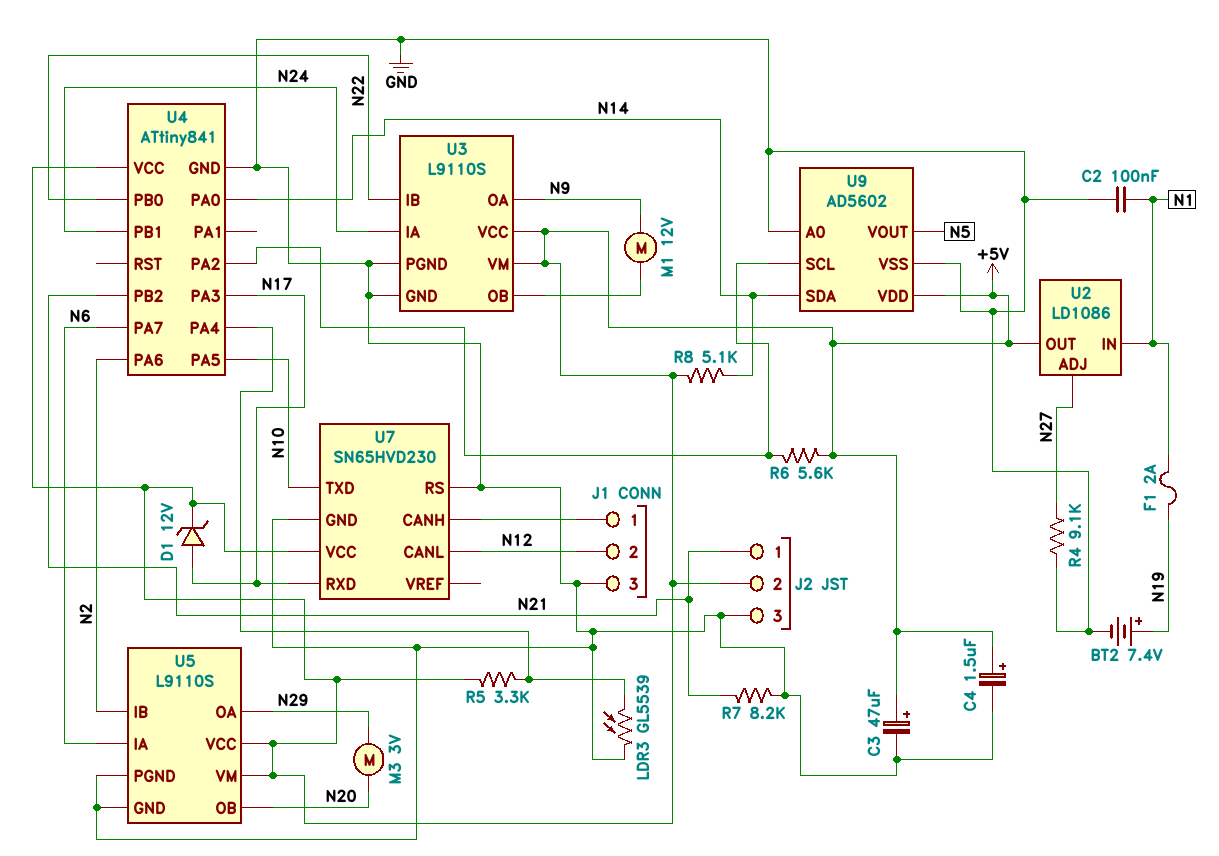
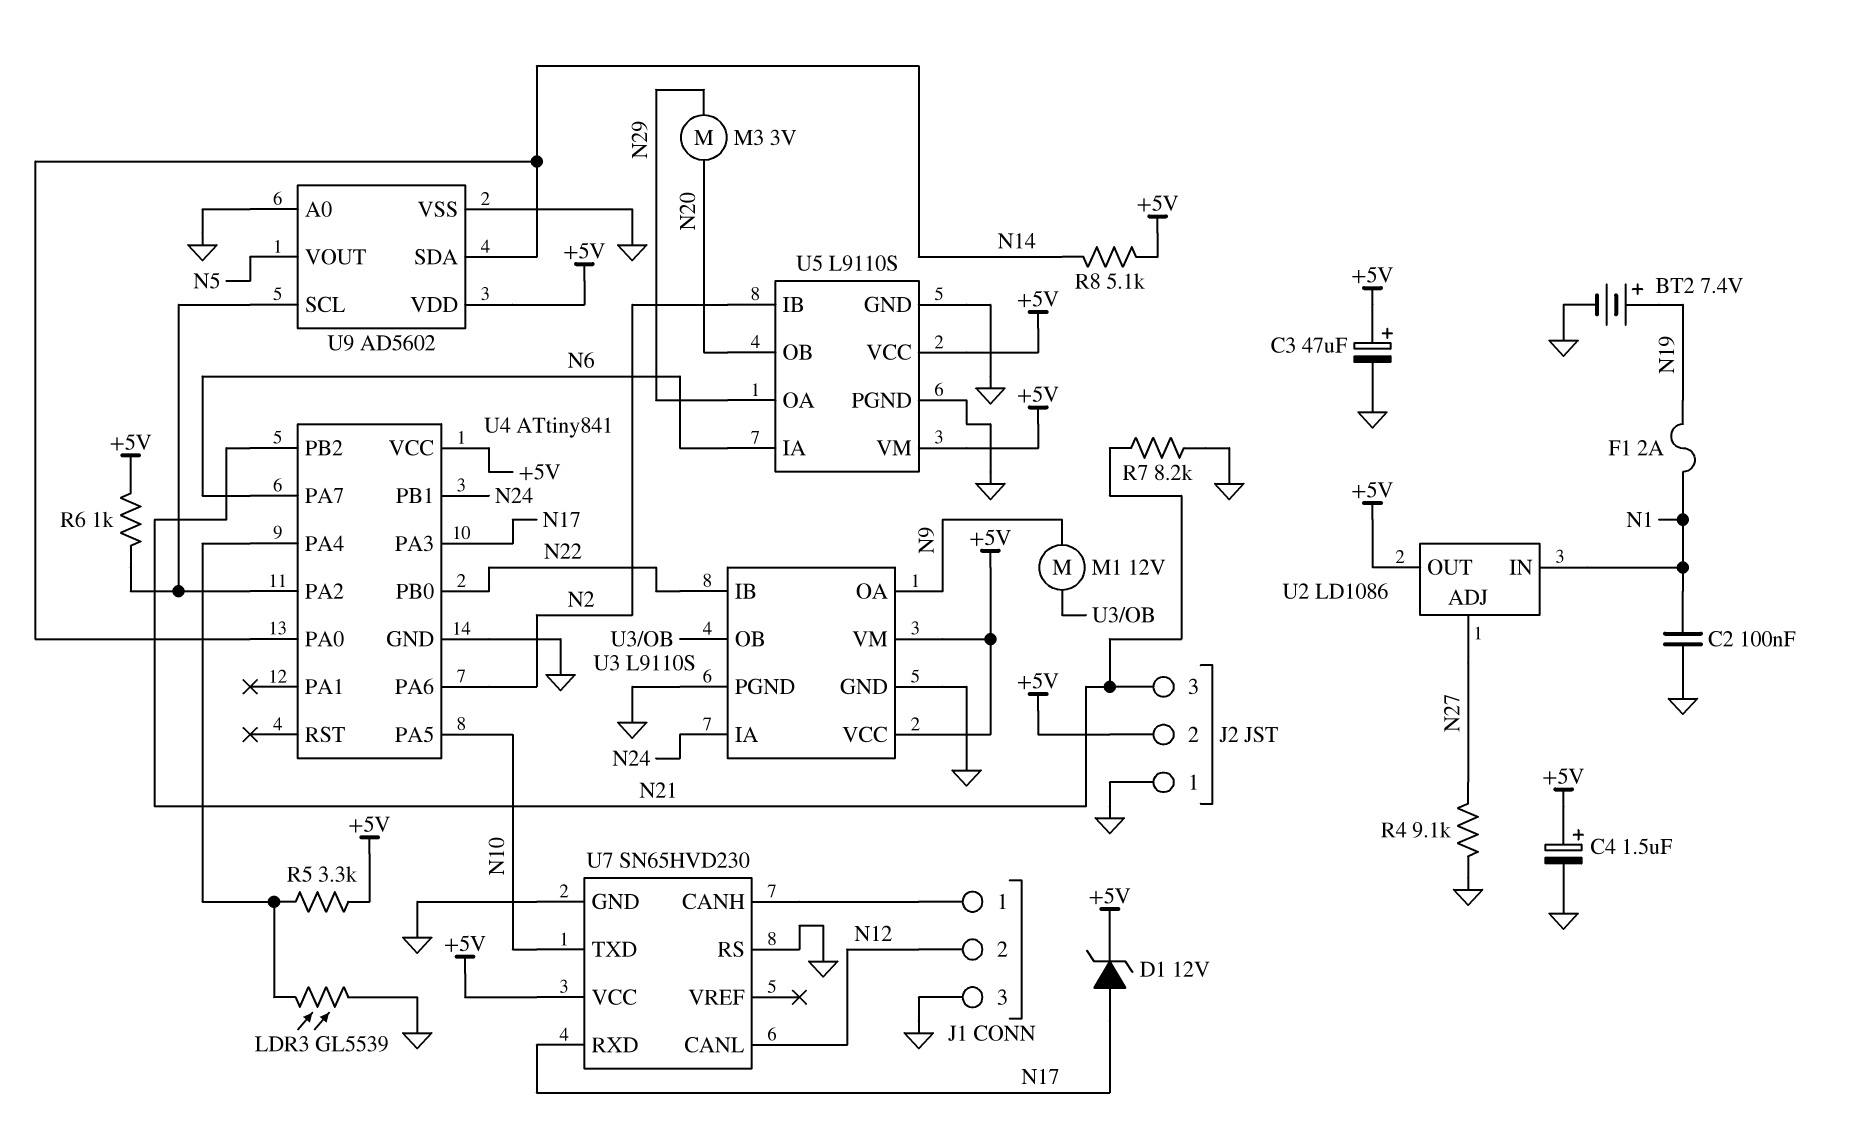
J2 pin 1: N21 -> GND
J2 pin 3: GND -> N21
R6: 5.6k (+5V, U4/PA2) -> 1k (+5V, U4/PA2)

